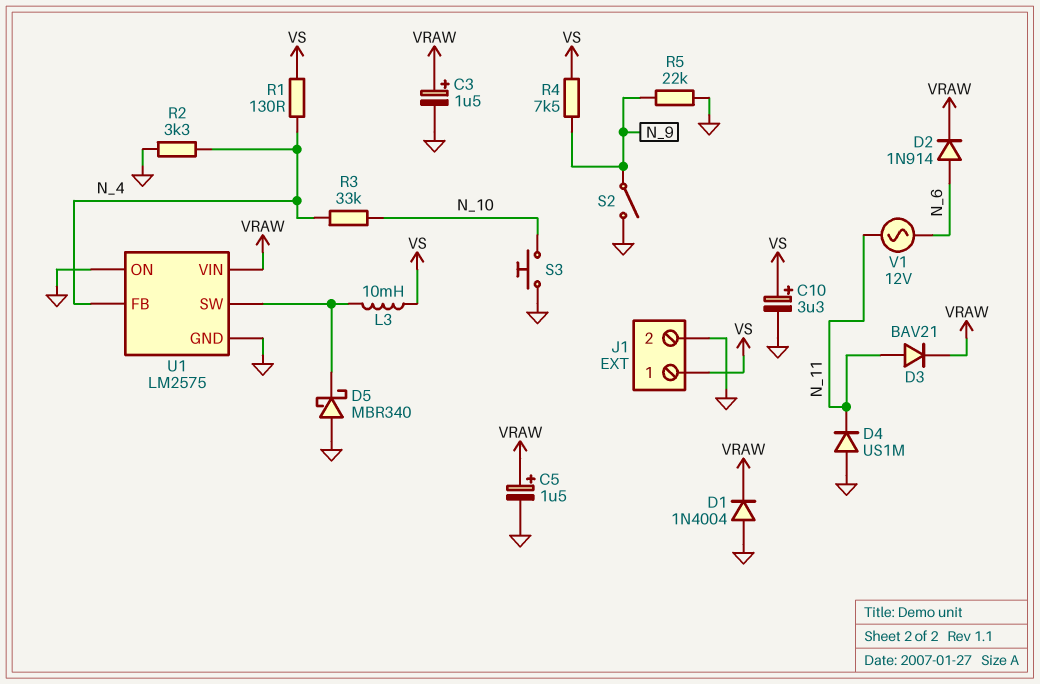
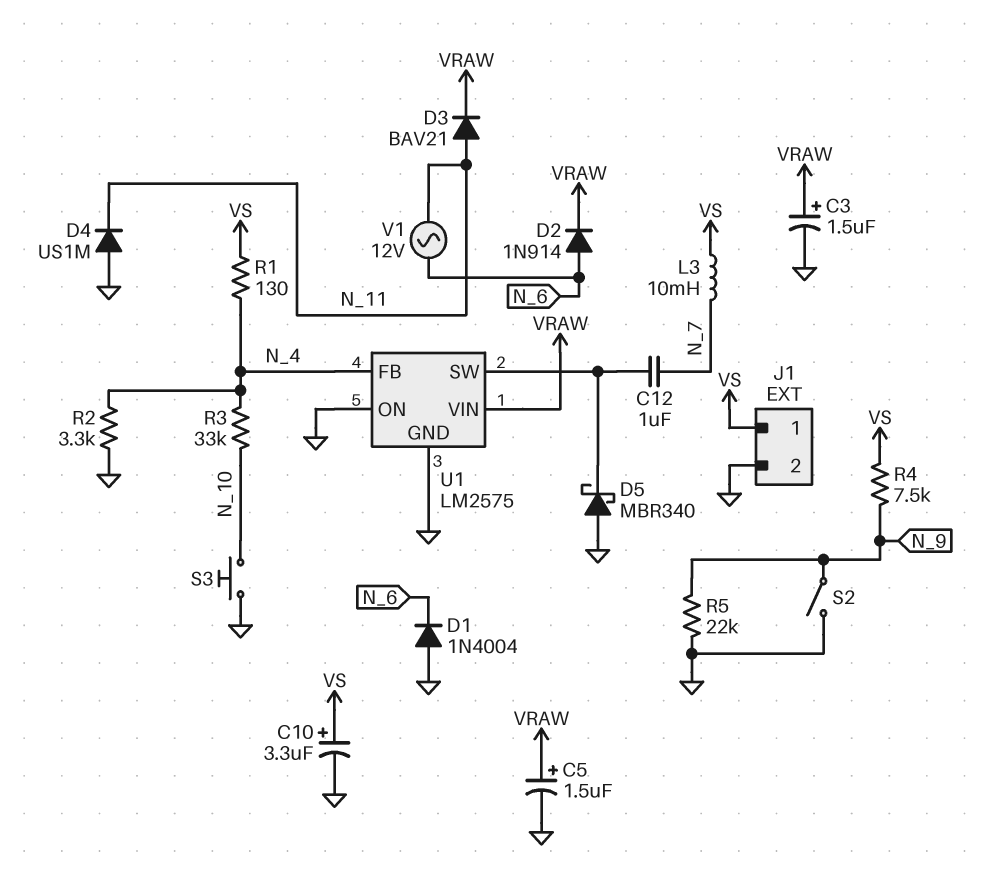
C12: none -> 1uF (N_7, U1/SW)
D1: diode 1N4004 (A GND, K VRAW) -> diode 1N4004 (A GND, K N_6)
L3: 10mH (U1/SW, VS) -> 10mH (N_7, VS)

